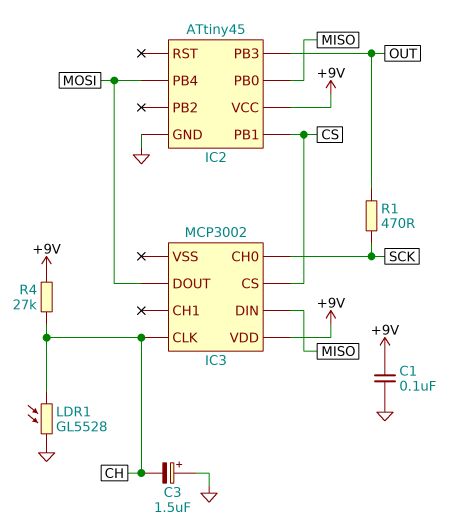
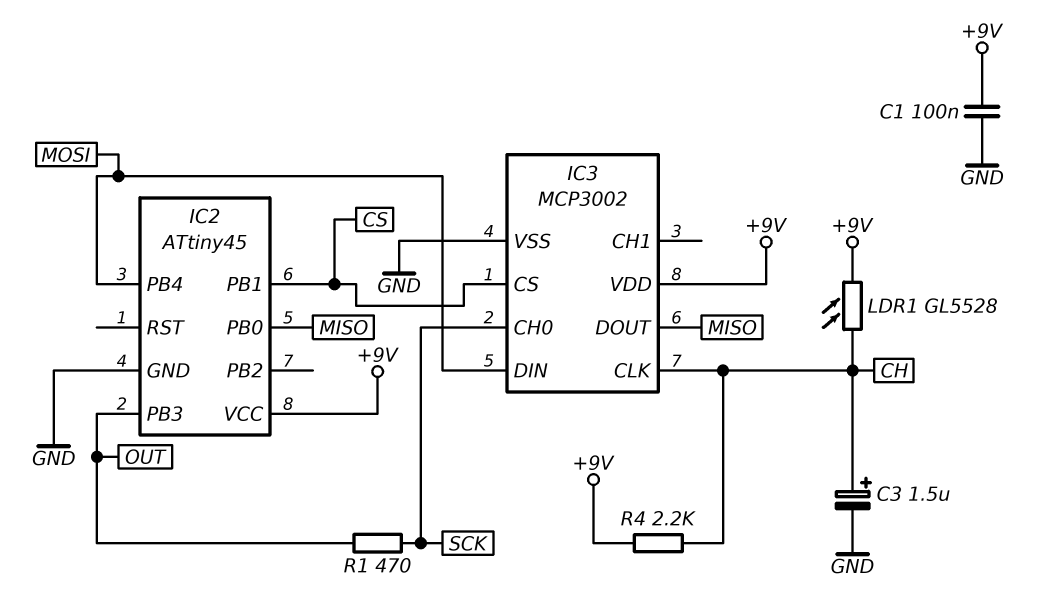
C3: 1.5uF (plus GND, minus CH) -> 1.5uF (plus CH, minus GND)
IC3 pin DIN: MISO -> MOSI
IC3 pin DOUT: MOSI -> MISO
IC3 pin VSS: none -> GND
LDR1: GL5528 (CH, GND) -> GL5528 (+9V, CH)
R4: 27k (+9V, CH) -> 2.2k (+9V, CH)

